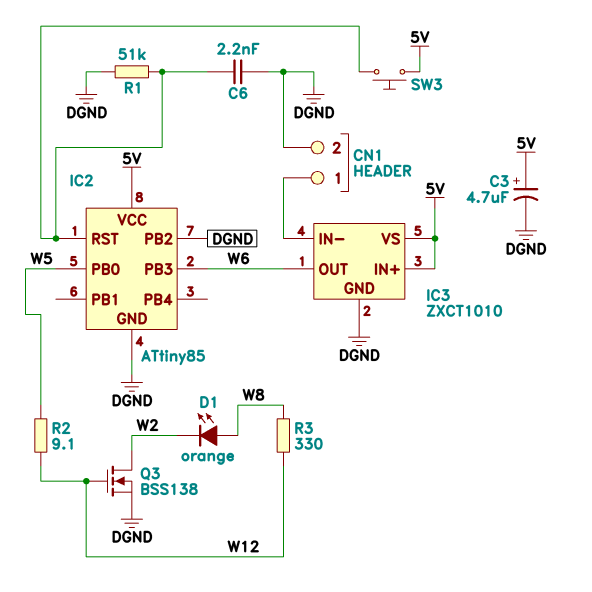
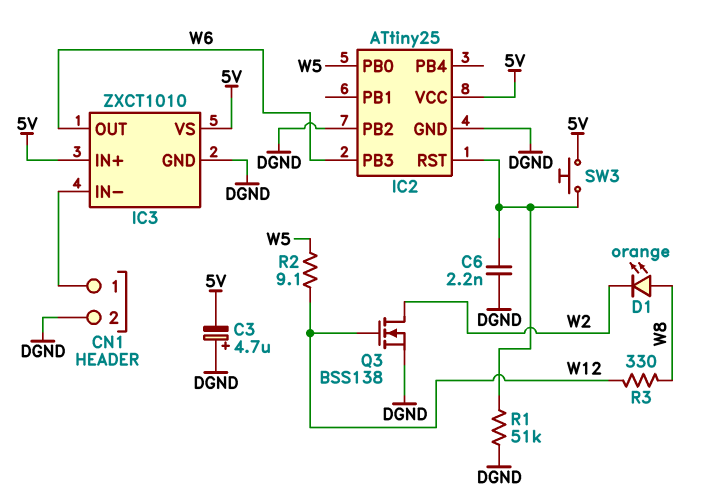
C3: 4.7uF (plus 5V, minus DGND) -> 4.7uF (plus DGND, minus 5V)
IC2: ATtiny85 -> ATtiny25

